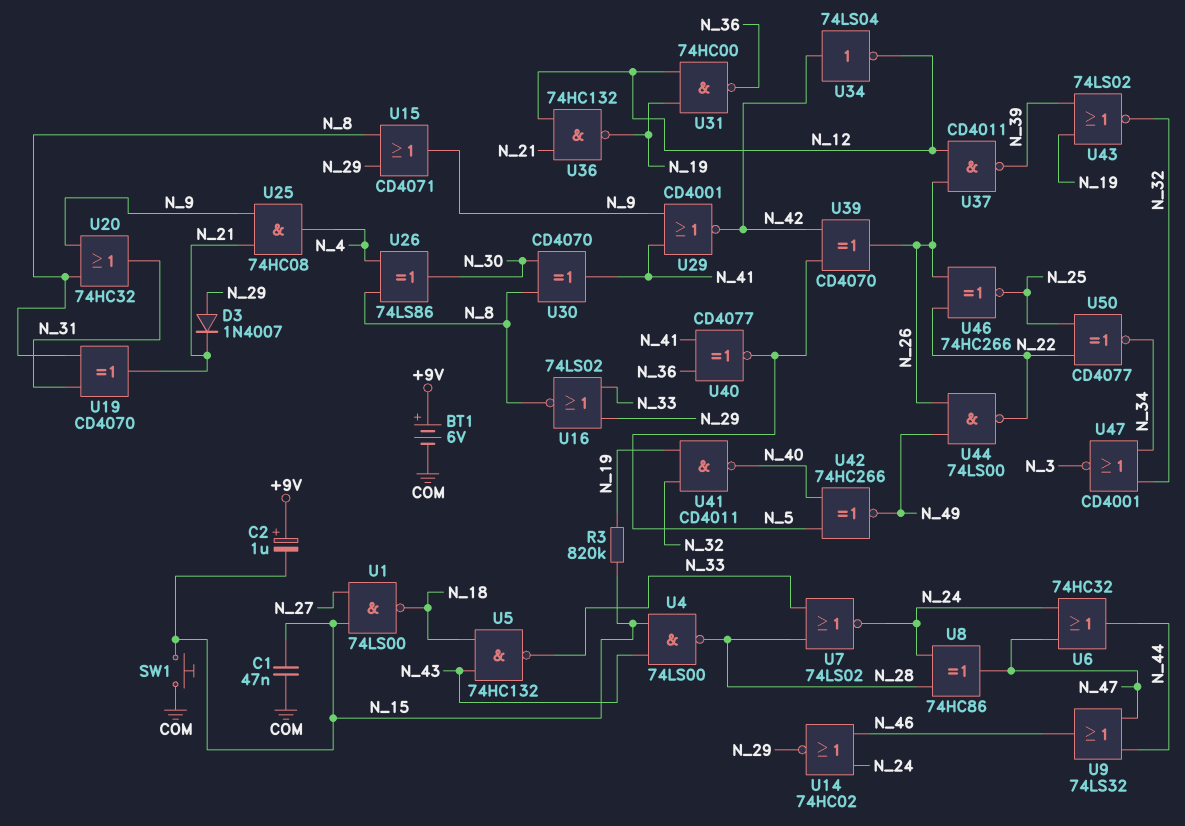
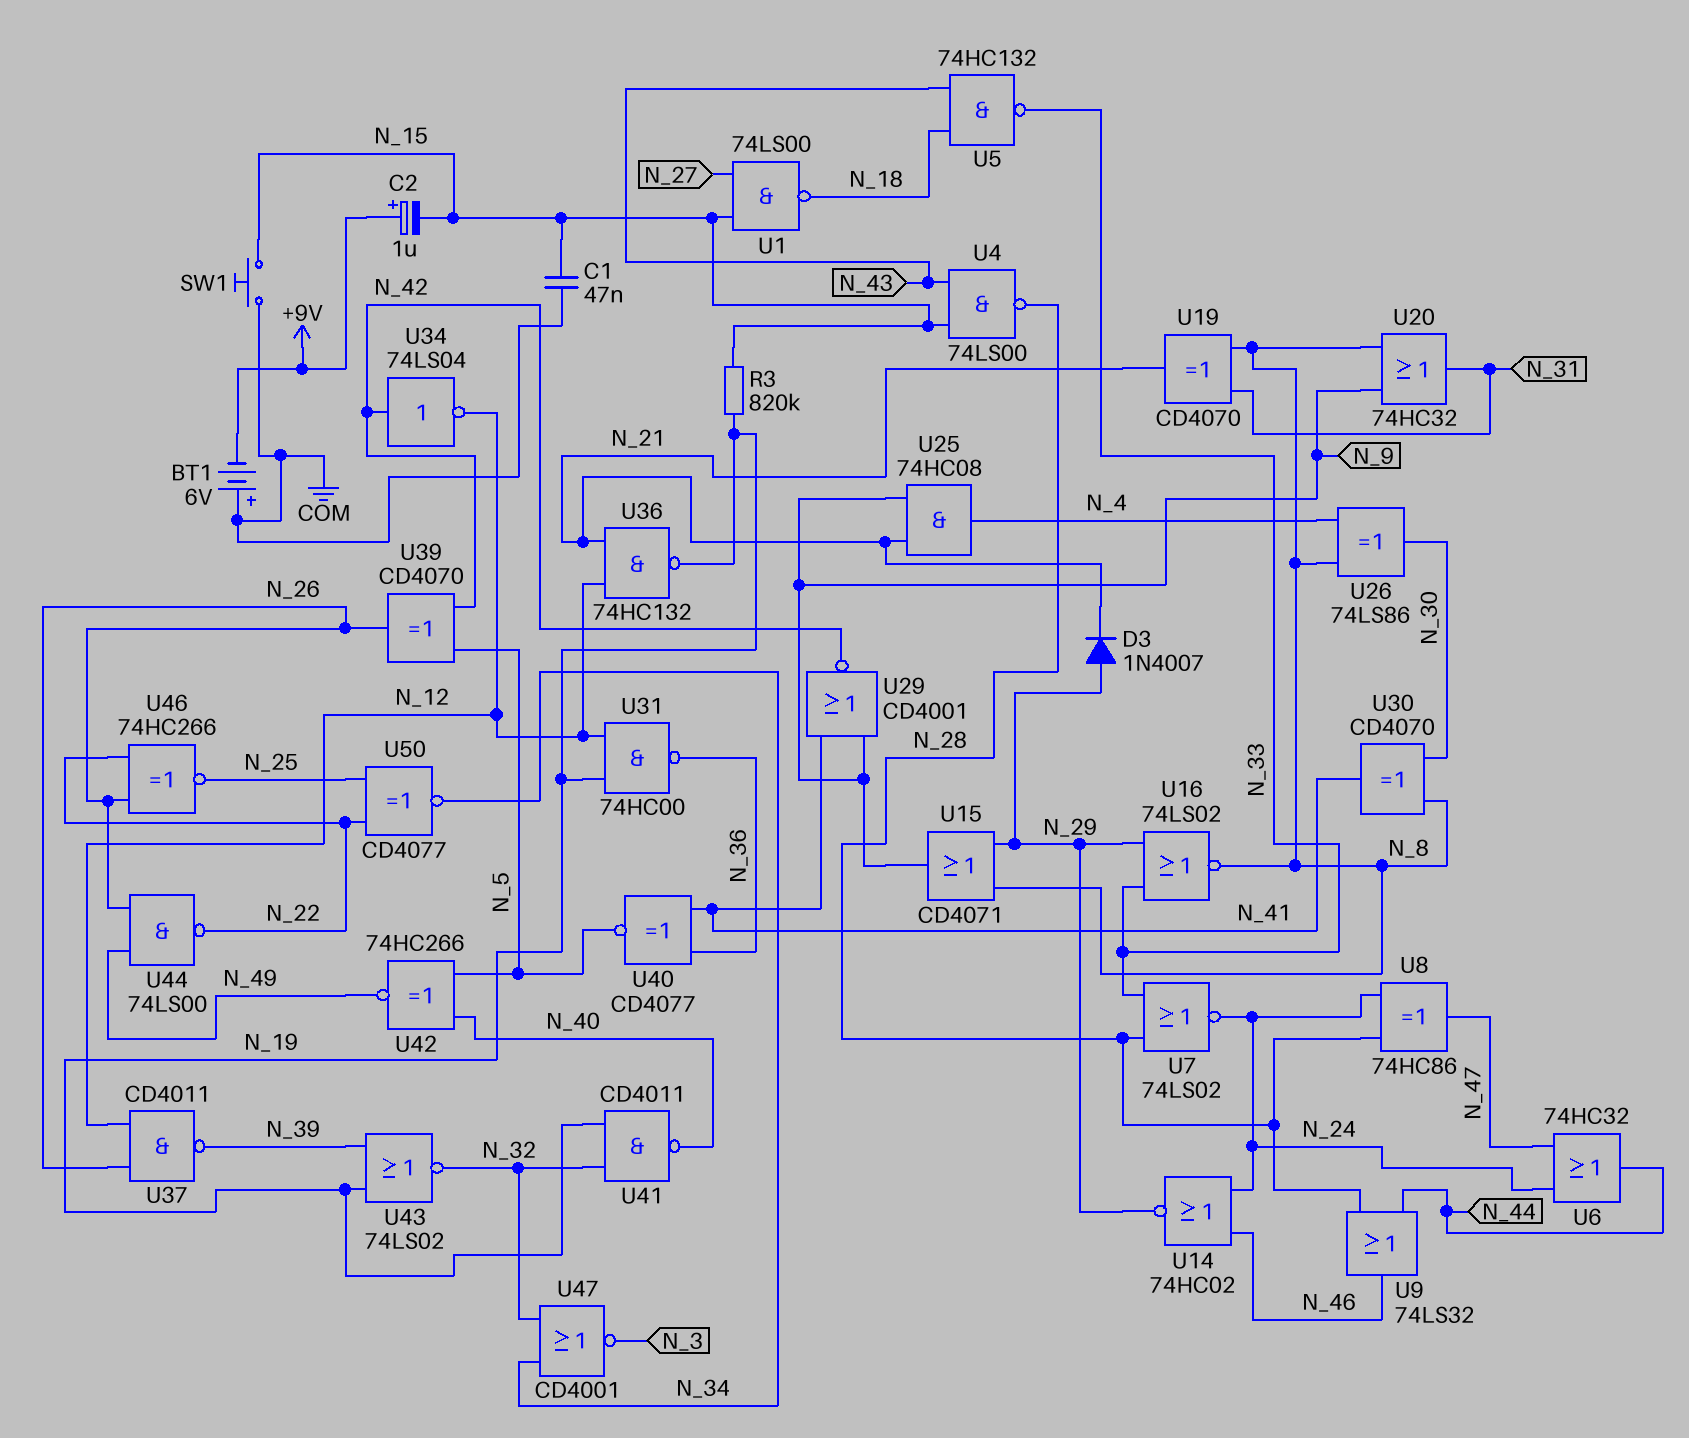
BT1: 6V (plus +9V, minus COM) -> 6V (plus COM, minus +9V)
U9: OR 74LS32 (in N_44, in N_47, out N_46) -> OR 74LS32 (in N_28, in N_44, out N_46)

